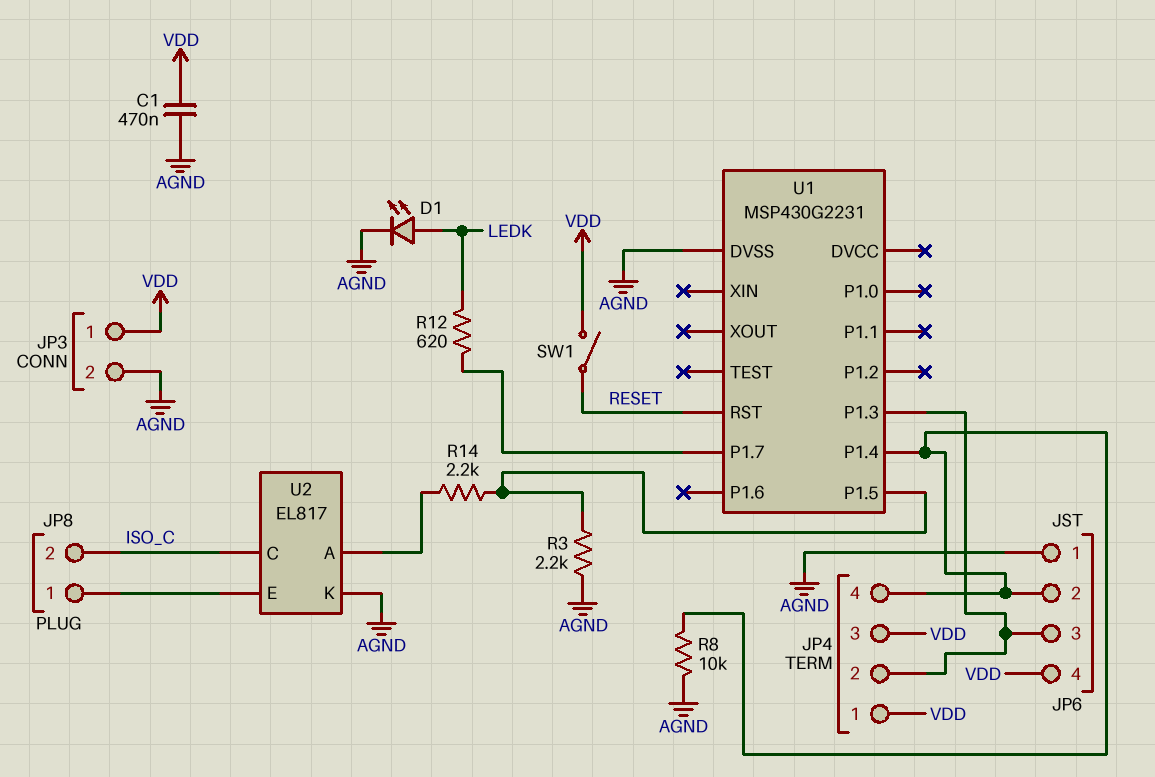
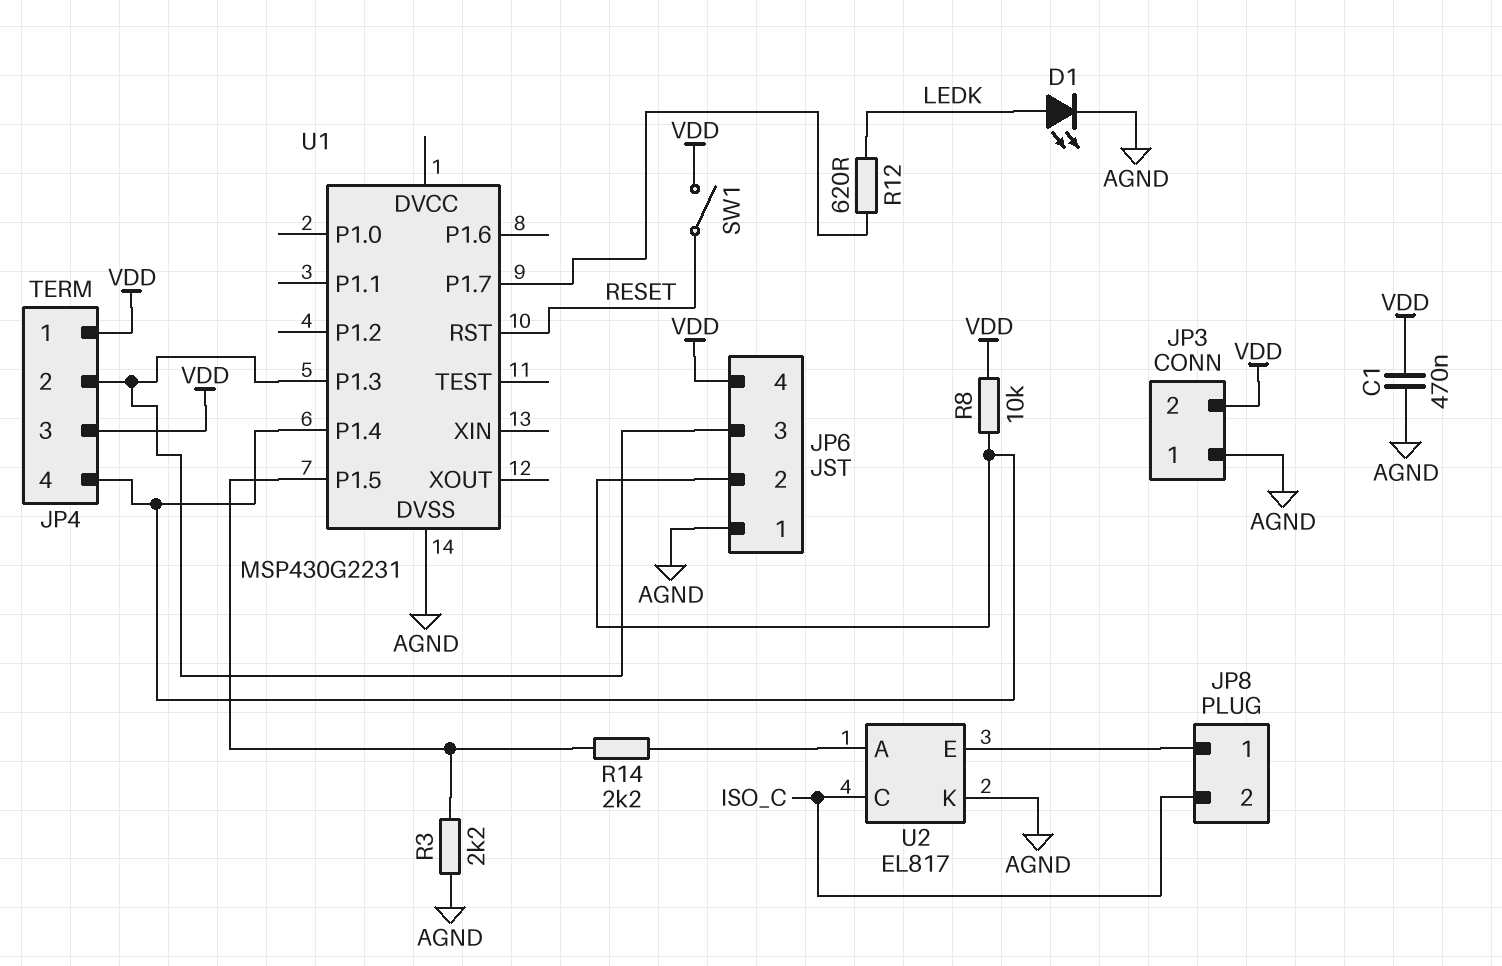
JP3 pin 1: VDD -> AGND
JP3 pin 2: AGND -> VDD
R8: 10k (AGND, JP4/4) -> 10k (JP4/4, VDD)

